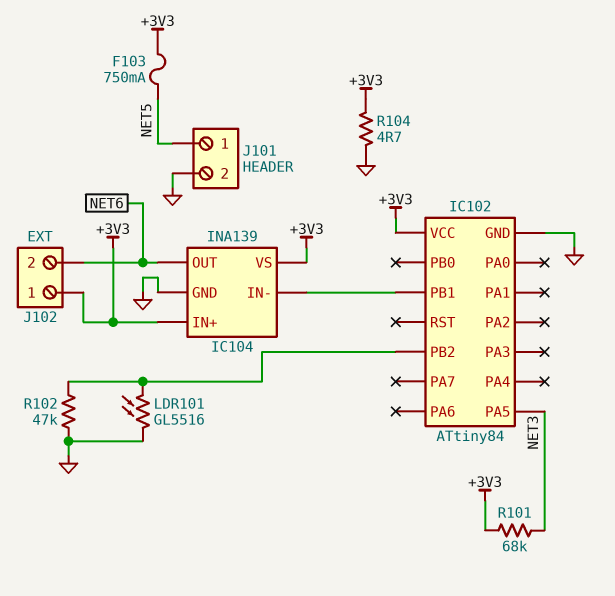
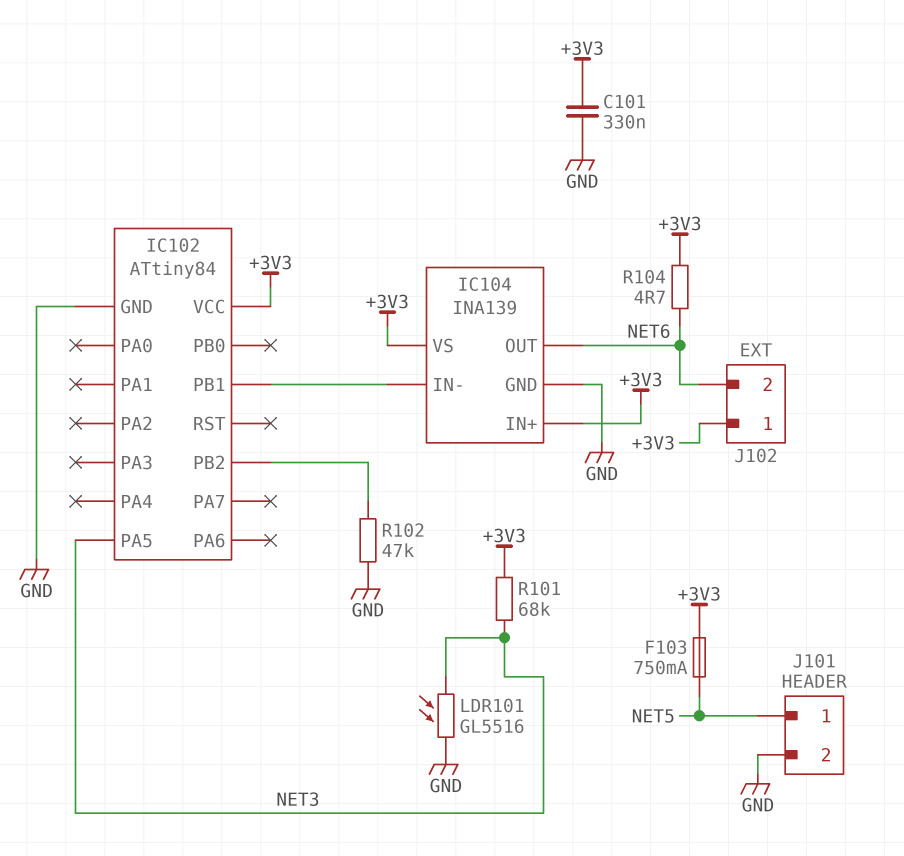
C101: none -> 330nF (+3V3, GND)
LDR101: GL5516 (GND, IC102/PB2) -> GL5516 (GND, NET3)
R104: 4.7 (+3V3, GND) -> 4.7 (+3V3, NET6)

